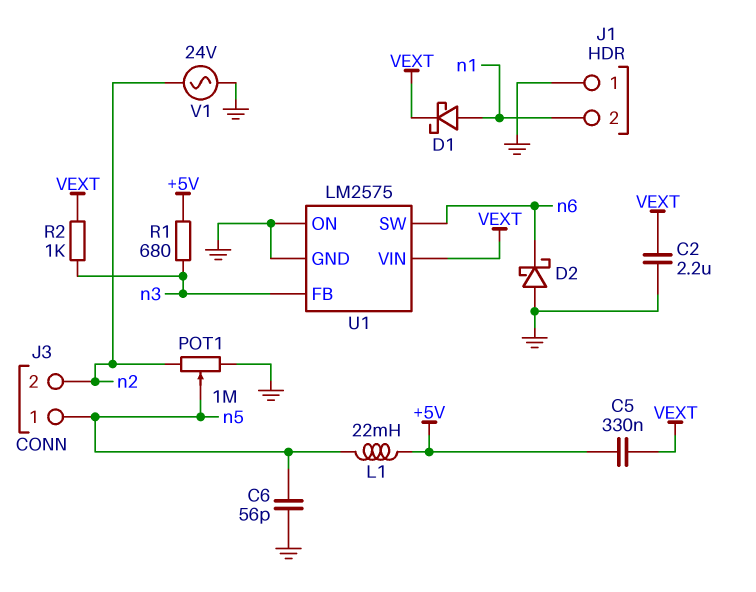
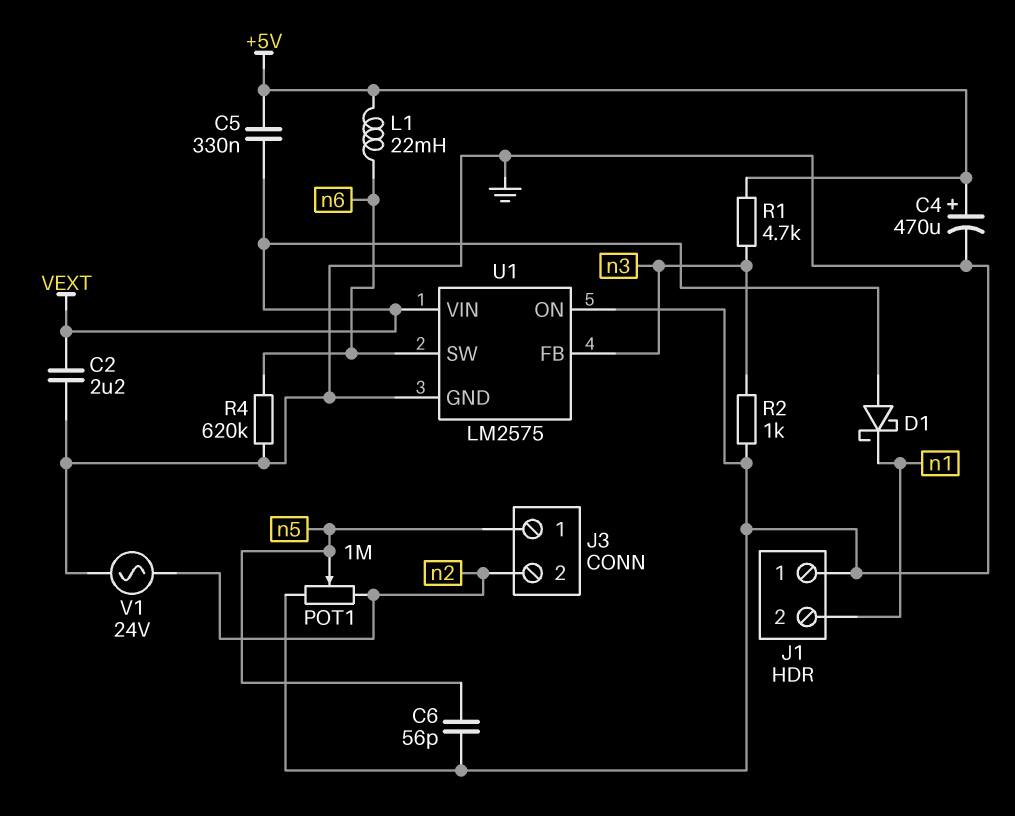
C4: none -> 470uF (plus +5V, minus GND)
D1: schottky (A n1, K VEXT) -> schottky (A VEXT, K n1)
D2: schottky (A GND, K n6) -> none
L1: 22mH (+5V, n5) -> 22mH (+5V, n6)
R1: 680 (+5V, n3) -> 4.7k (+5V, n3)
R2: 1k (VEXT, n3) -> 1k (GND, n3)
R4: none -> 620k (GND, n6)

